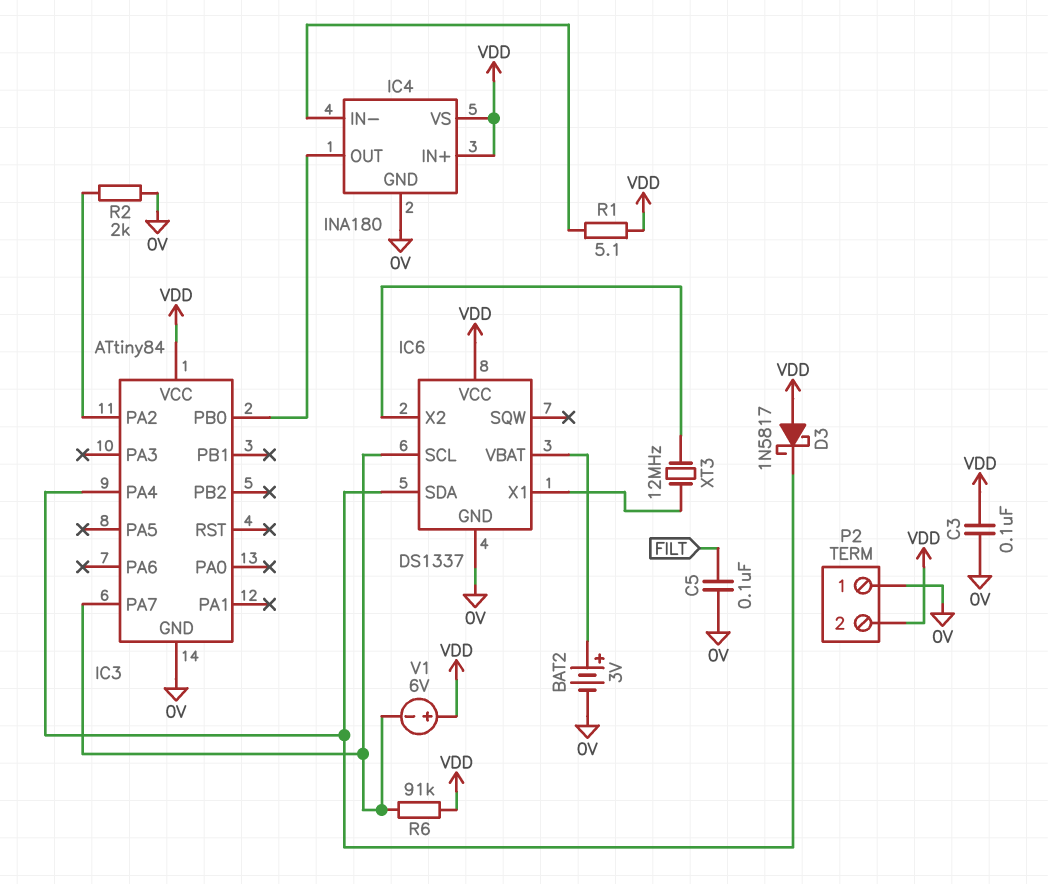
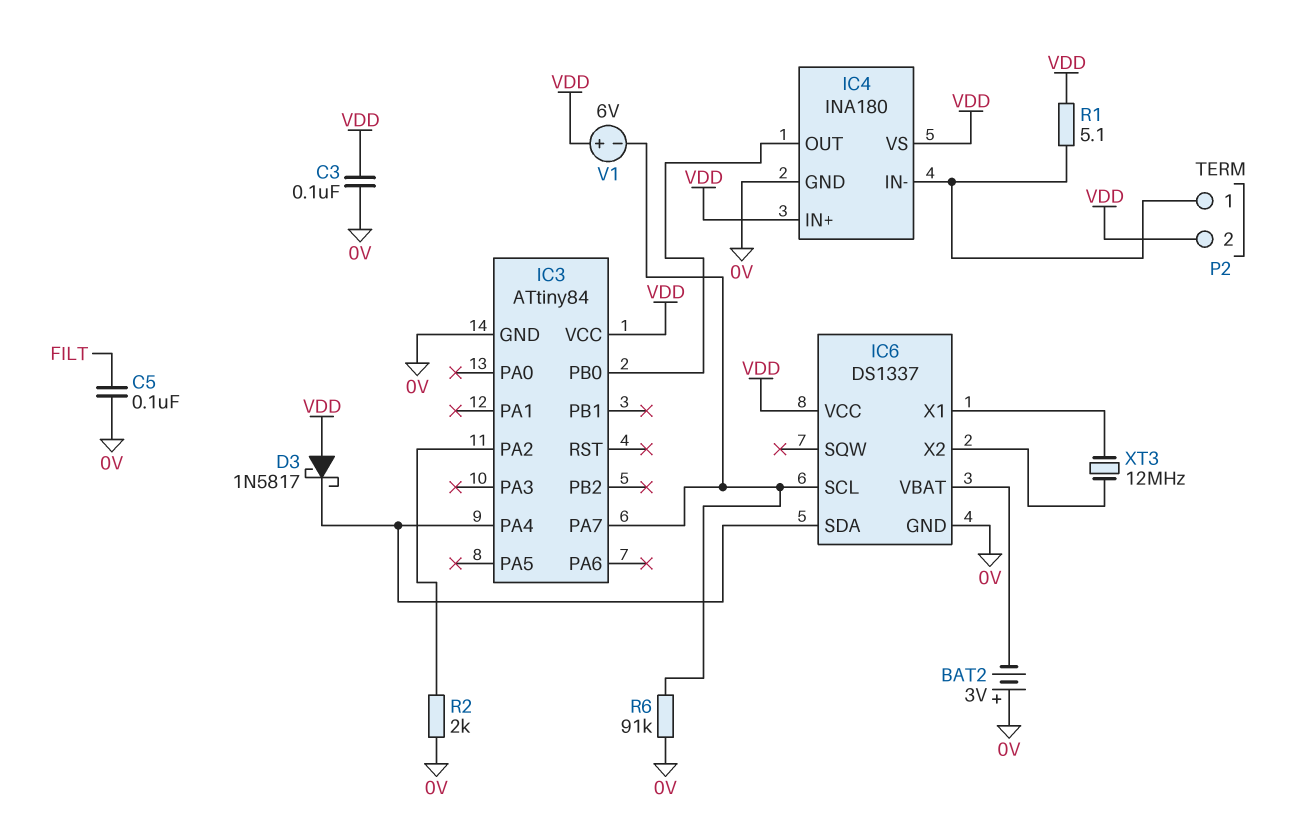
BAT2: 3V (plus IC6/VBAT, minus 0V) -> 3V (plus 0V, minus IC6/VBAT)
P2 pin 1: 0V -> IC4/IN-
R6: 91k (IC3/PA7, VDD) -> 91k (0V, IC3/PA7)

